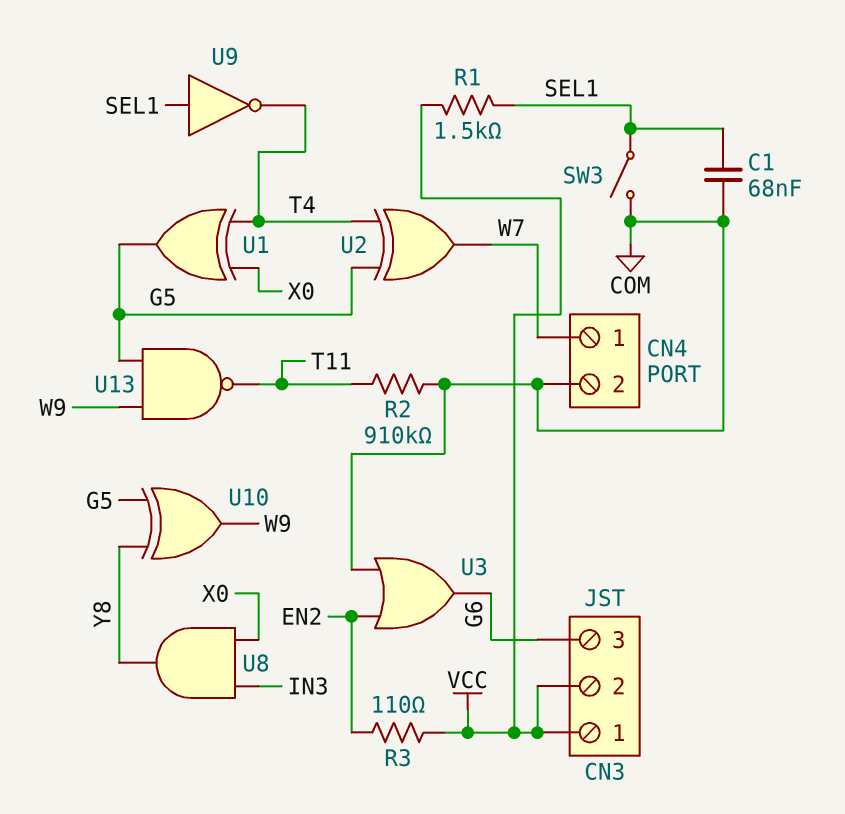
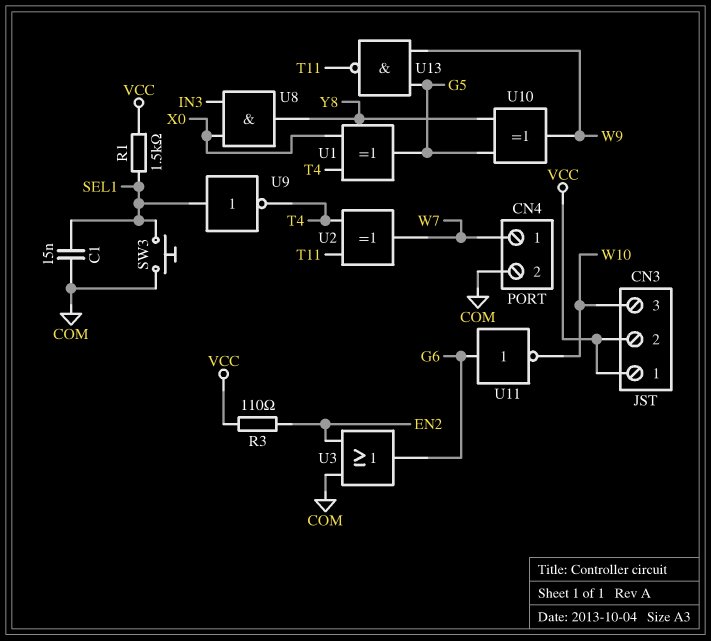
C1: 68nF (COM, SEL1) -> 15nF (COM, SEL1)
CN3 pin 3: G6 -> W10
R2: 910k (COM, T11) -> none
SW3: switch (COM, SEL1) -> button (COM, SEL1)
U2: XOR (in G5, in T4, out W7) -> XOR (in T4, in T11, out W7)
U11: none -> NOT (in G6, out W10)

